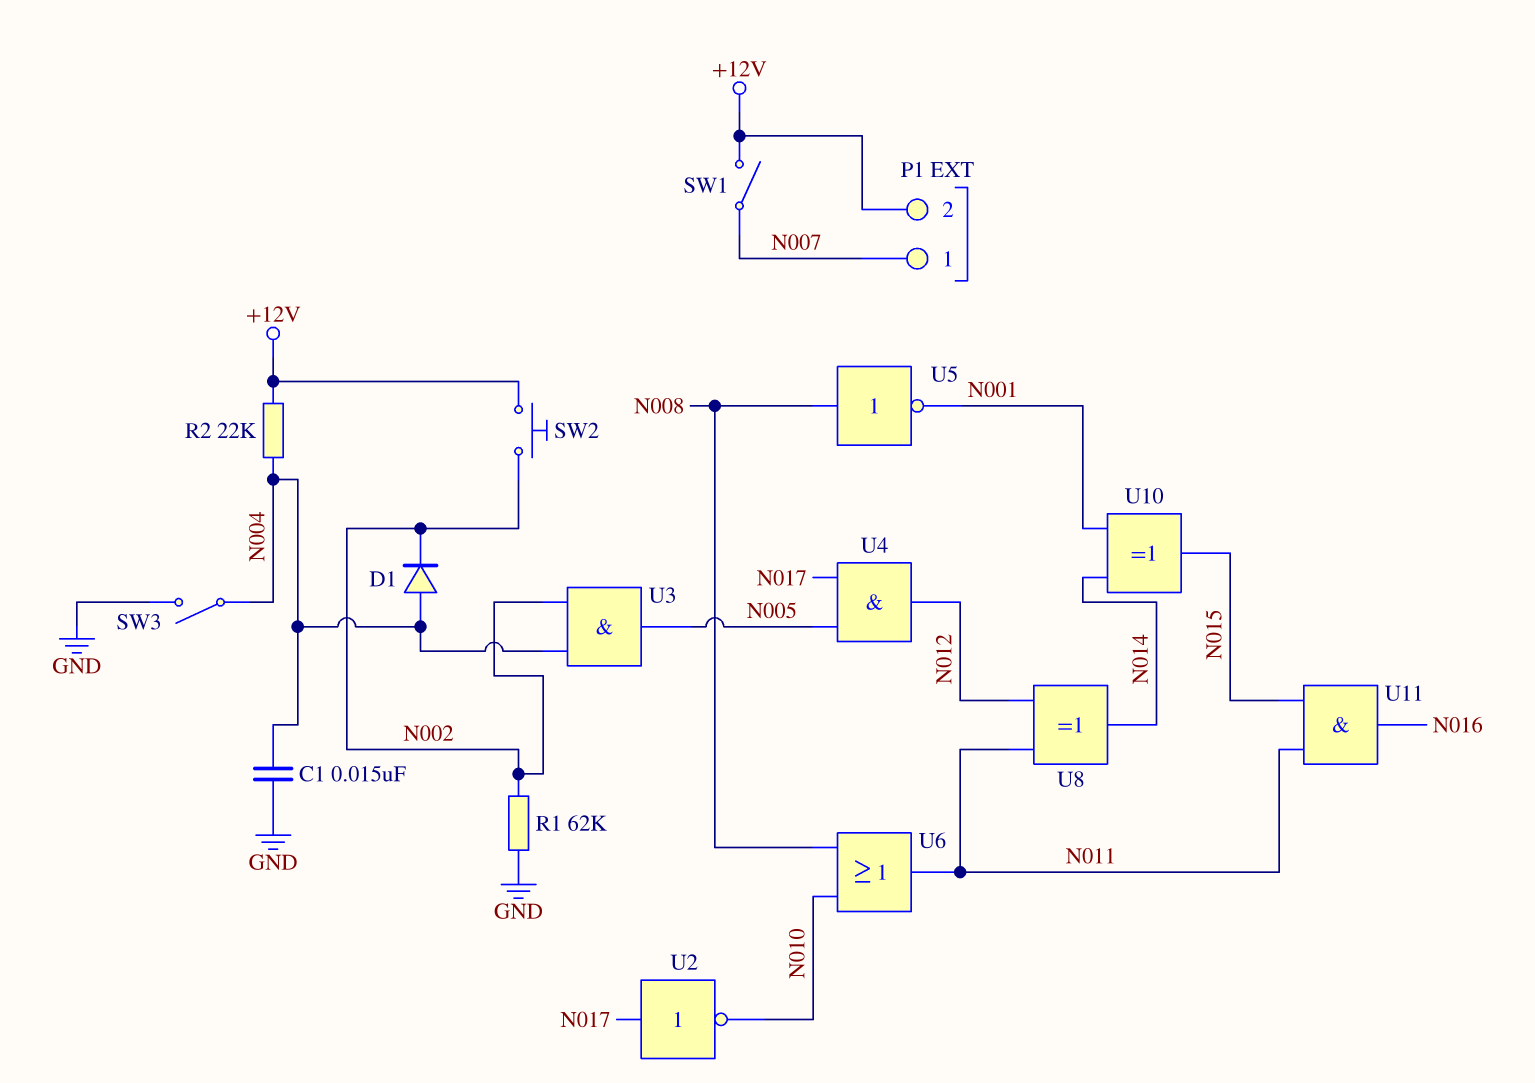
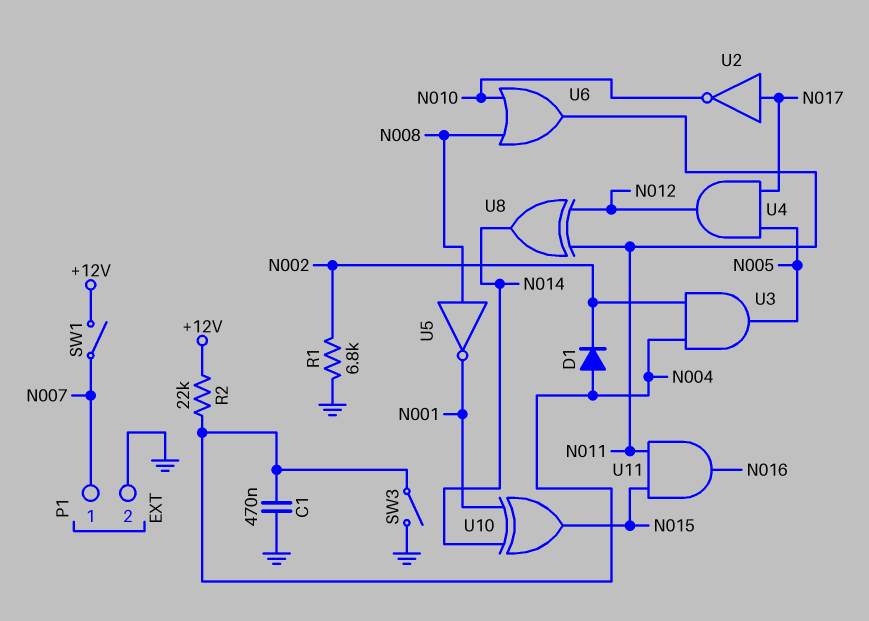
C1: 15nF (GND, N004) -> 470nF (GND, N004)
P1 pin 2: +12V -> GND
R1: 62k (GND, N002) -> 6.8k (GND, N002)
SW2: button (+12V, N002) -> none

